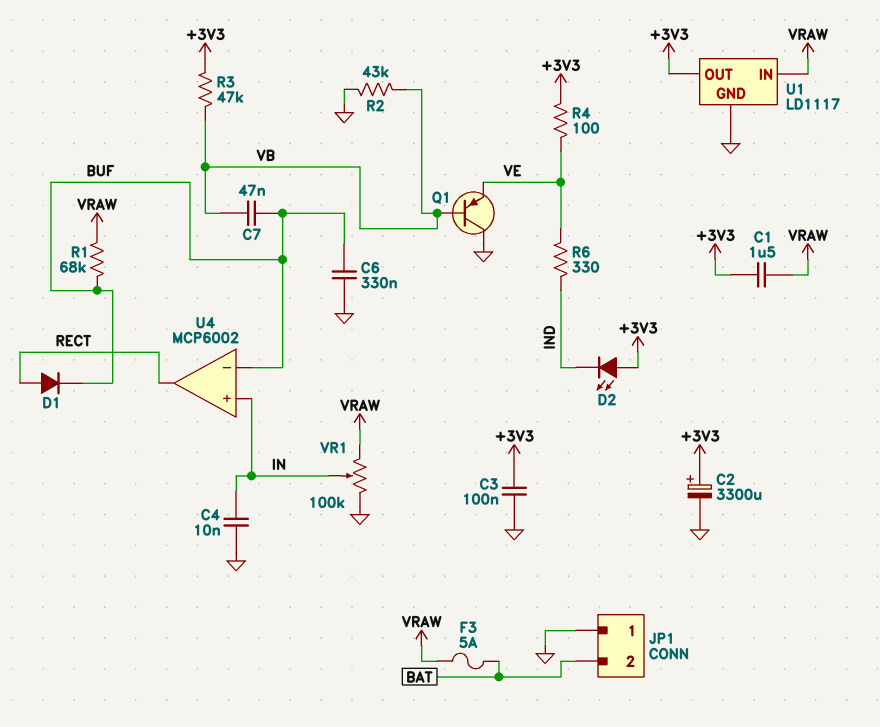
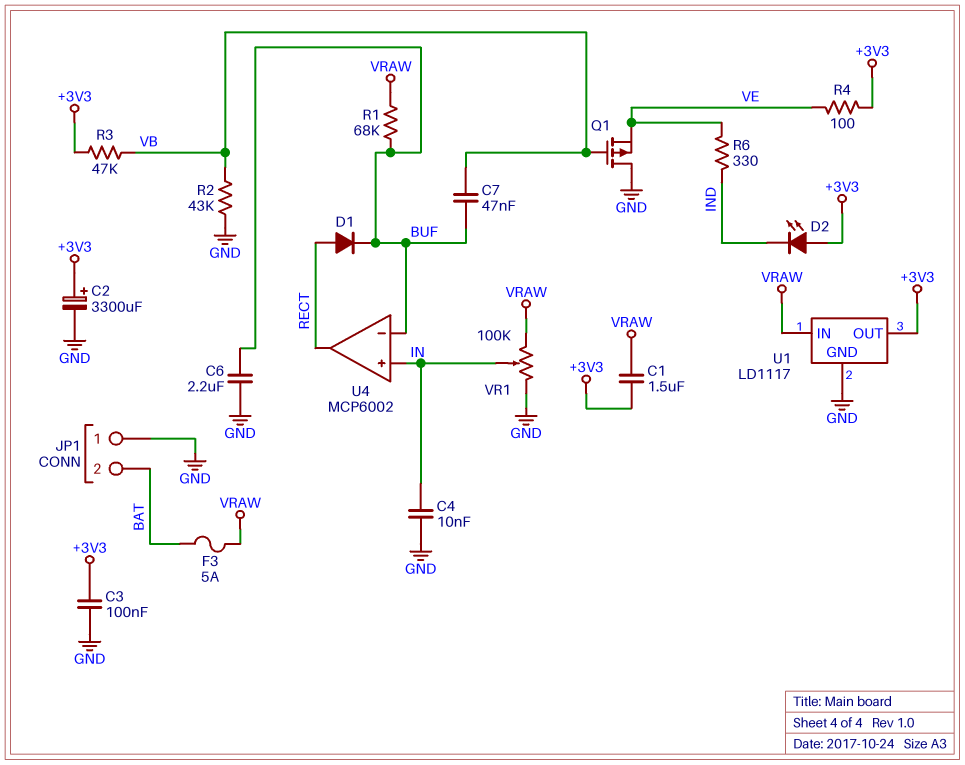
C6: 330nF (BUF, GND) -> 2.2uF (BUF, GND)
Q1: PNP (B VB, C GND, E VE) -> PMOS (G VB, D GND, S VE)

